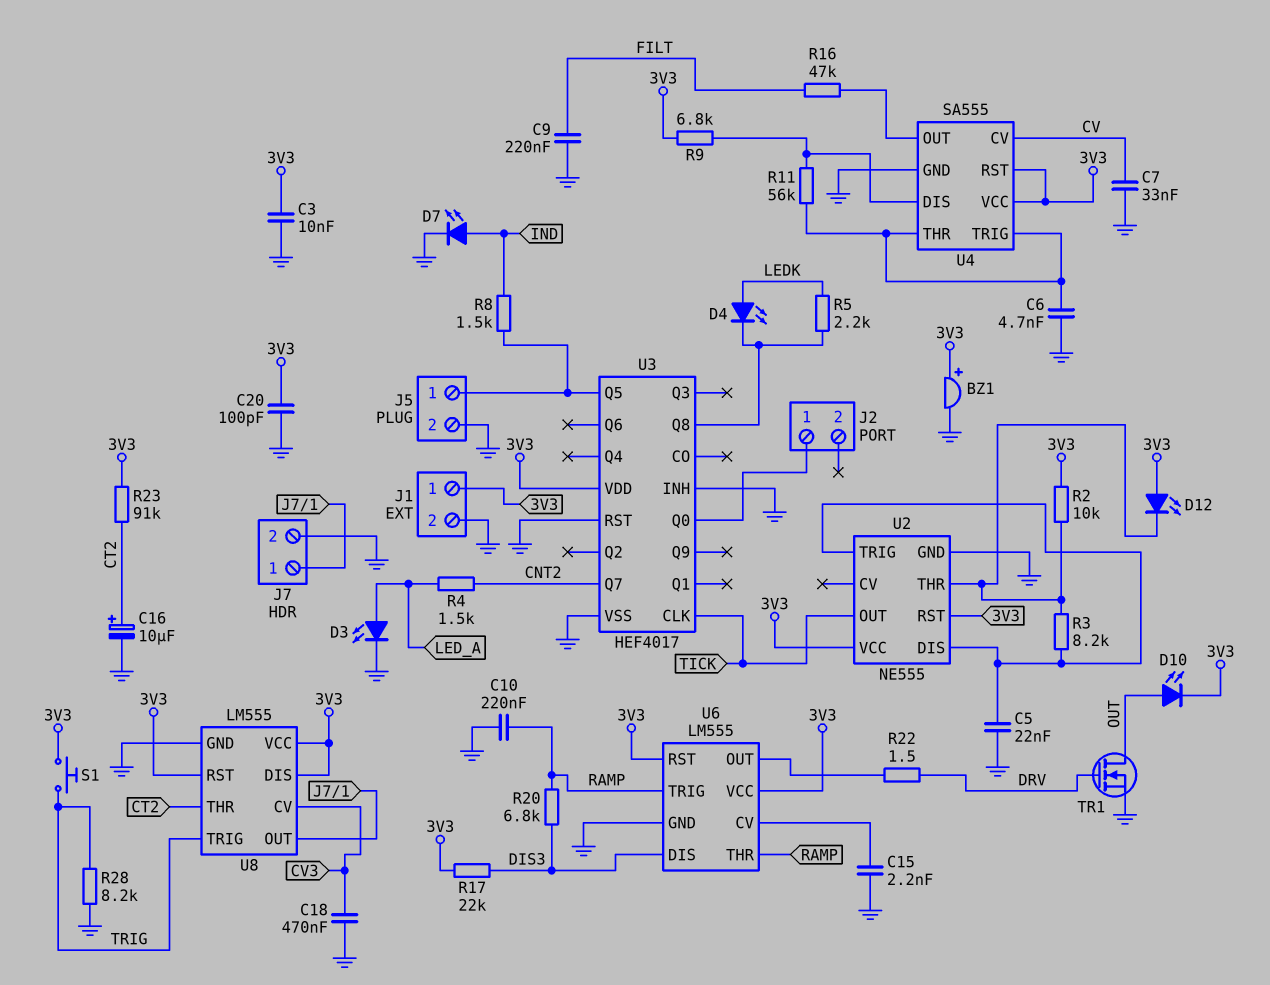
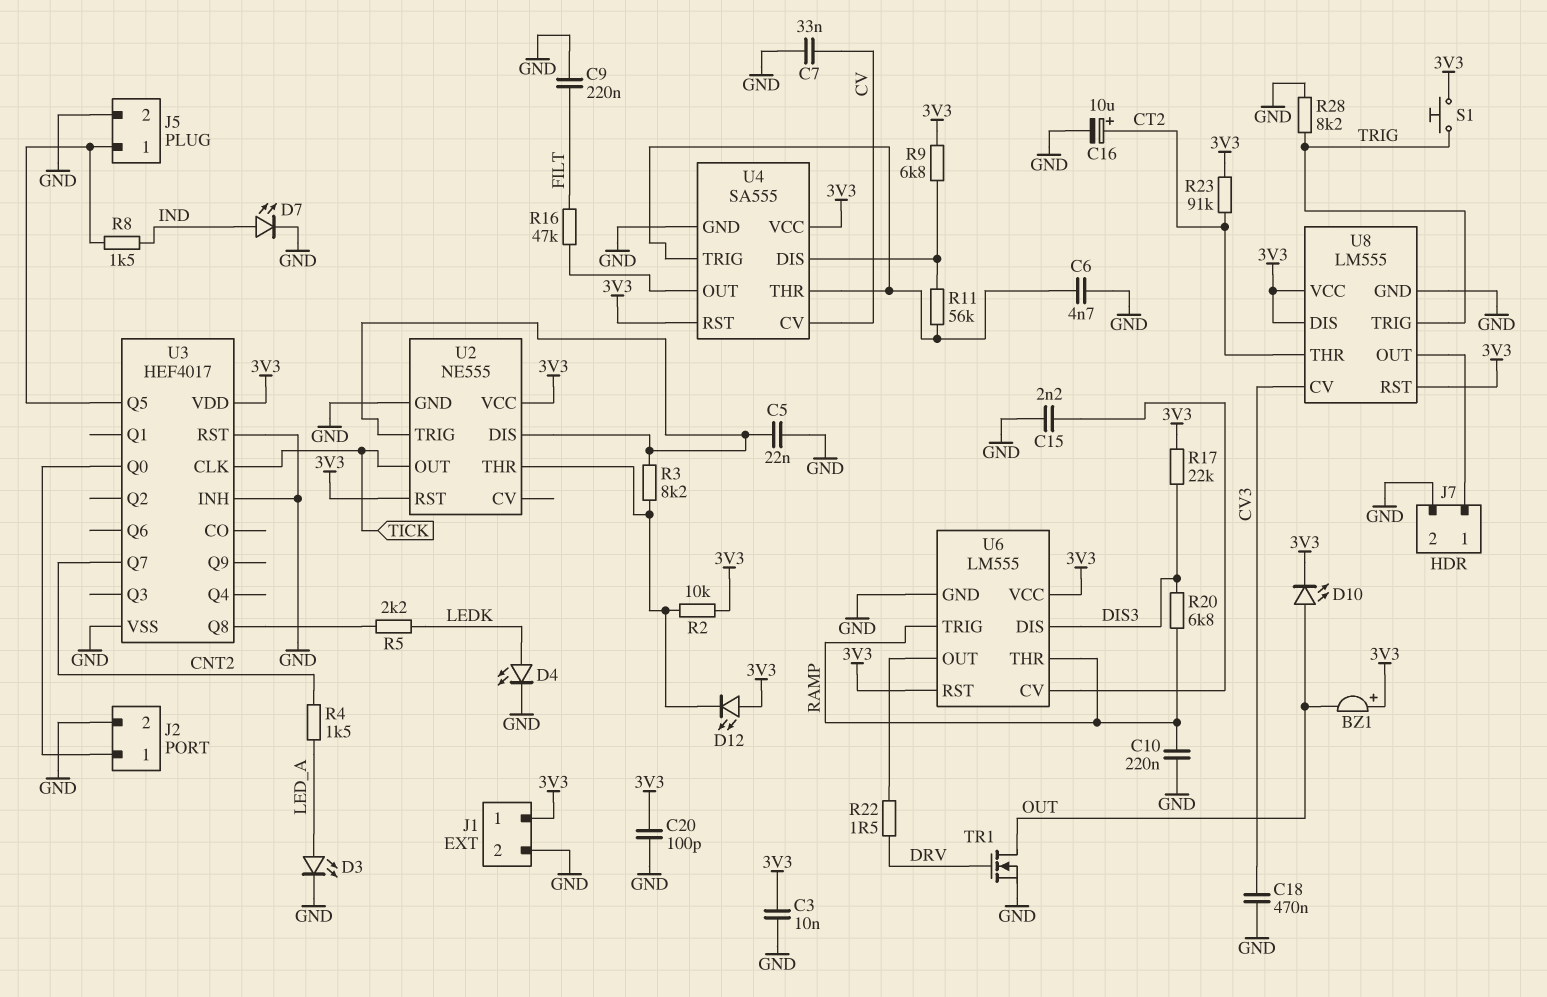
BZ1: buzzer (plus 3V3, minus GND) -> buzzer (plus 3V3, minus OUT)
D4: LED (A LEDK, K U3/Q8) -> LED (A LEDK, K GND)
J2 pin 2: none -> GND

